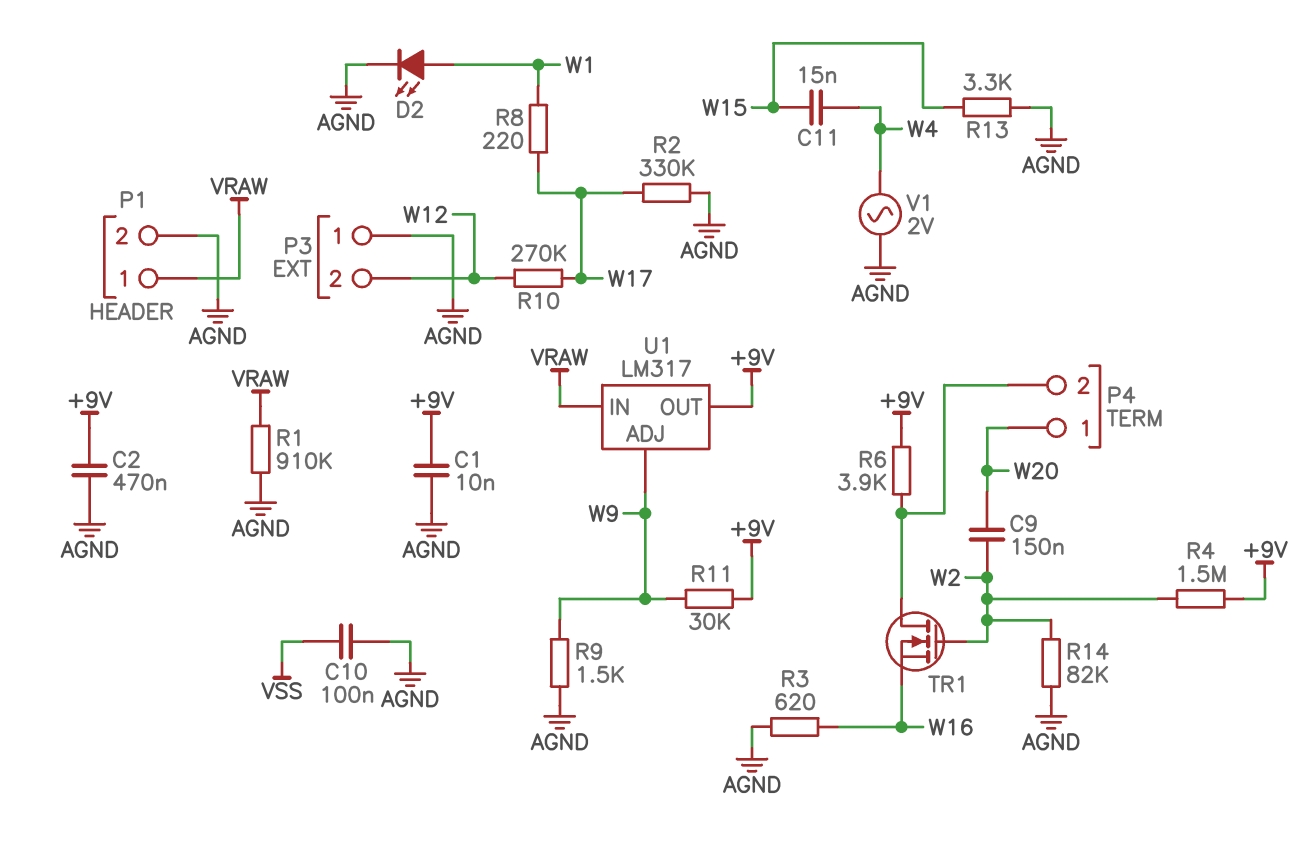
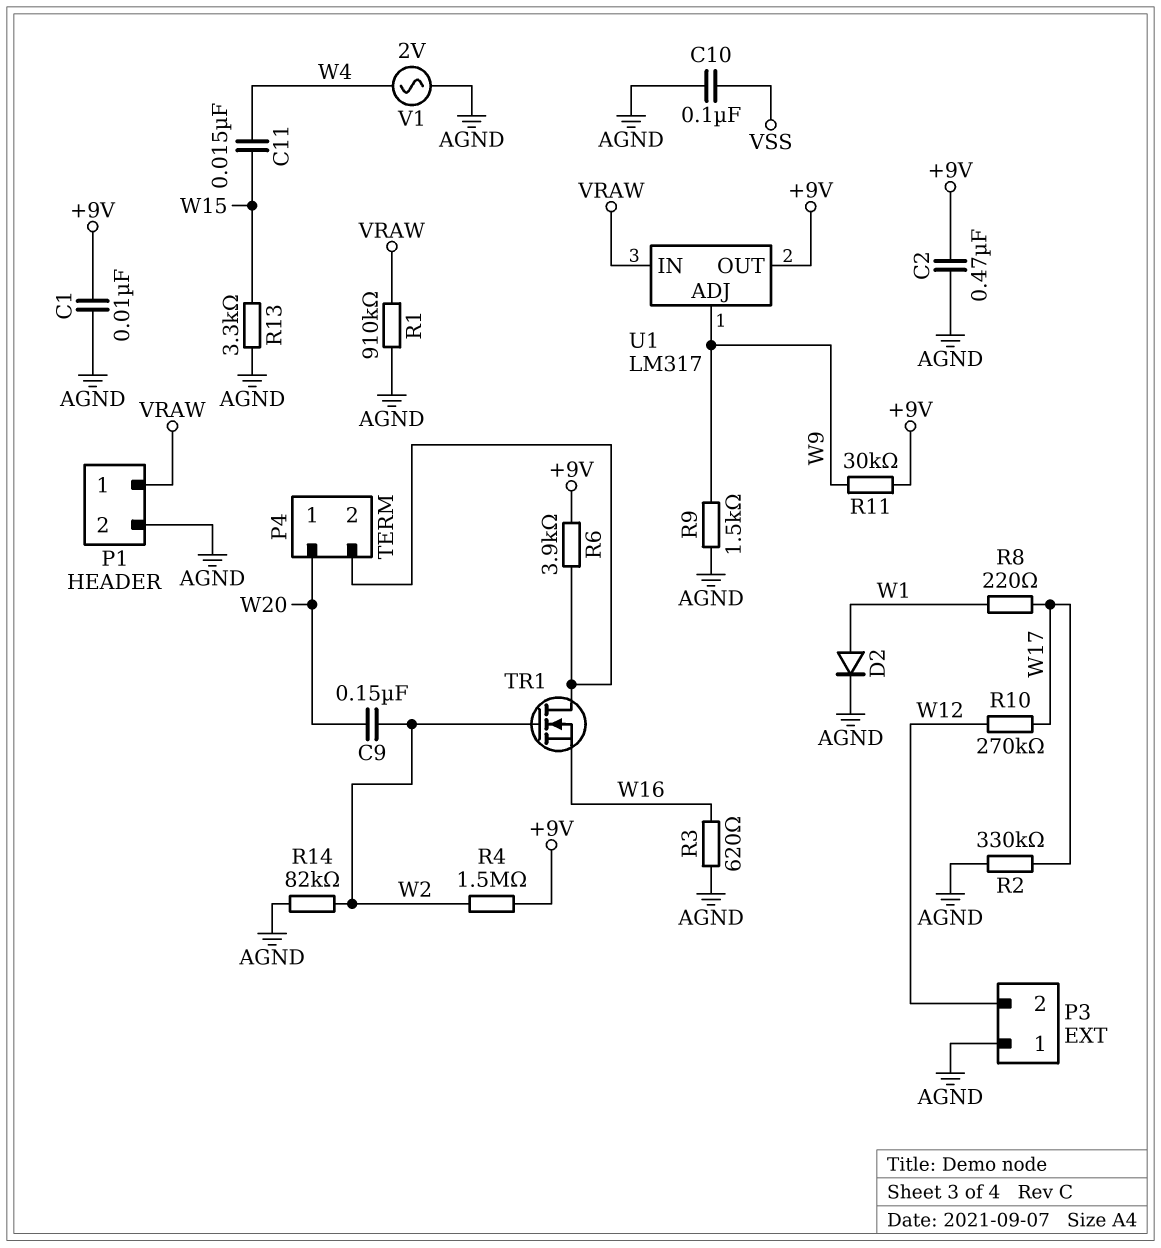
D2: LED (A W1, K AGND) -> diode (A W1, K AGND)

